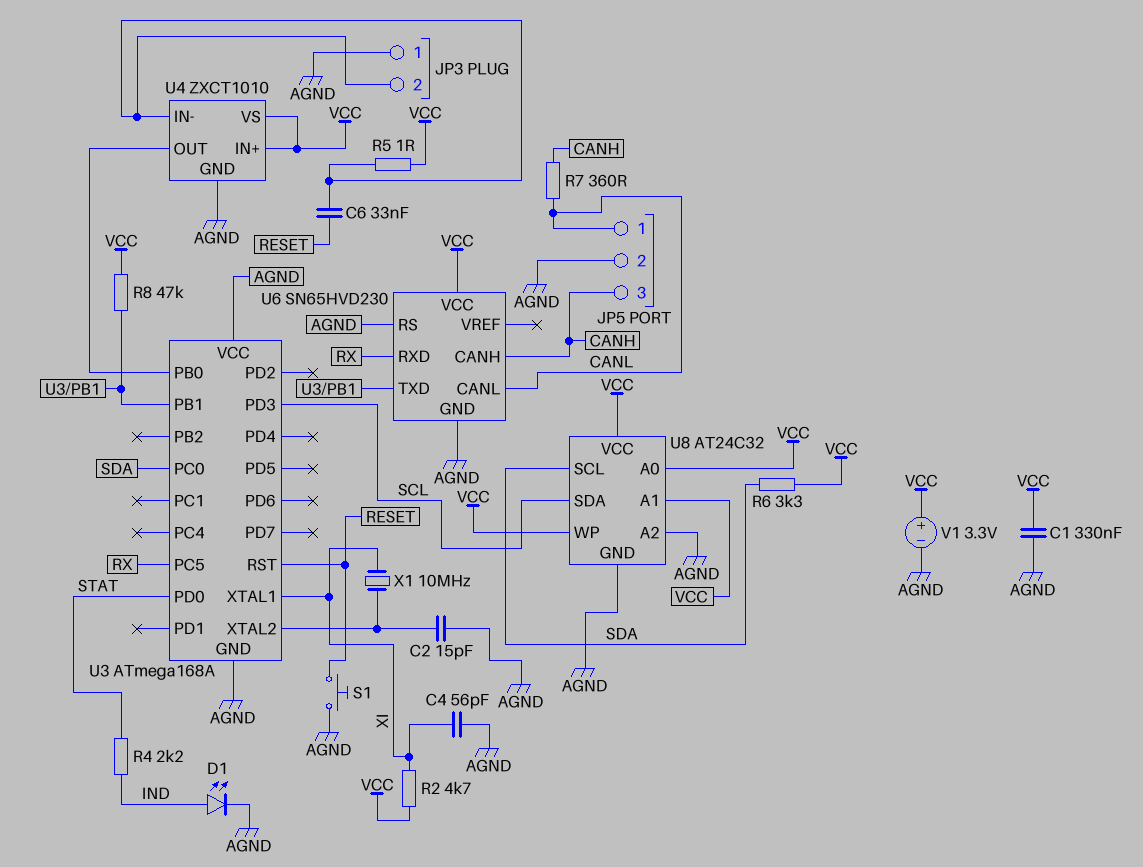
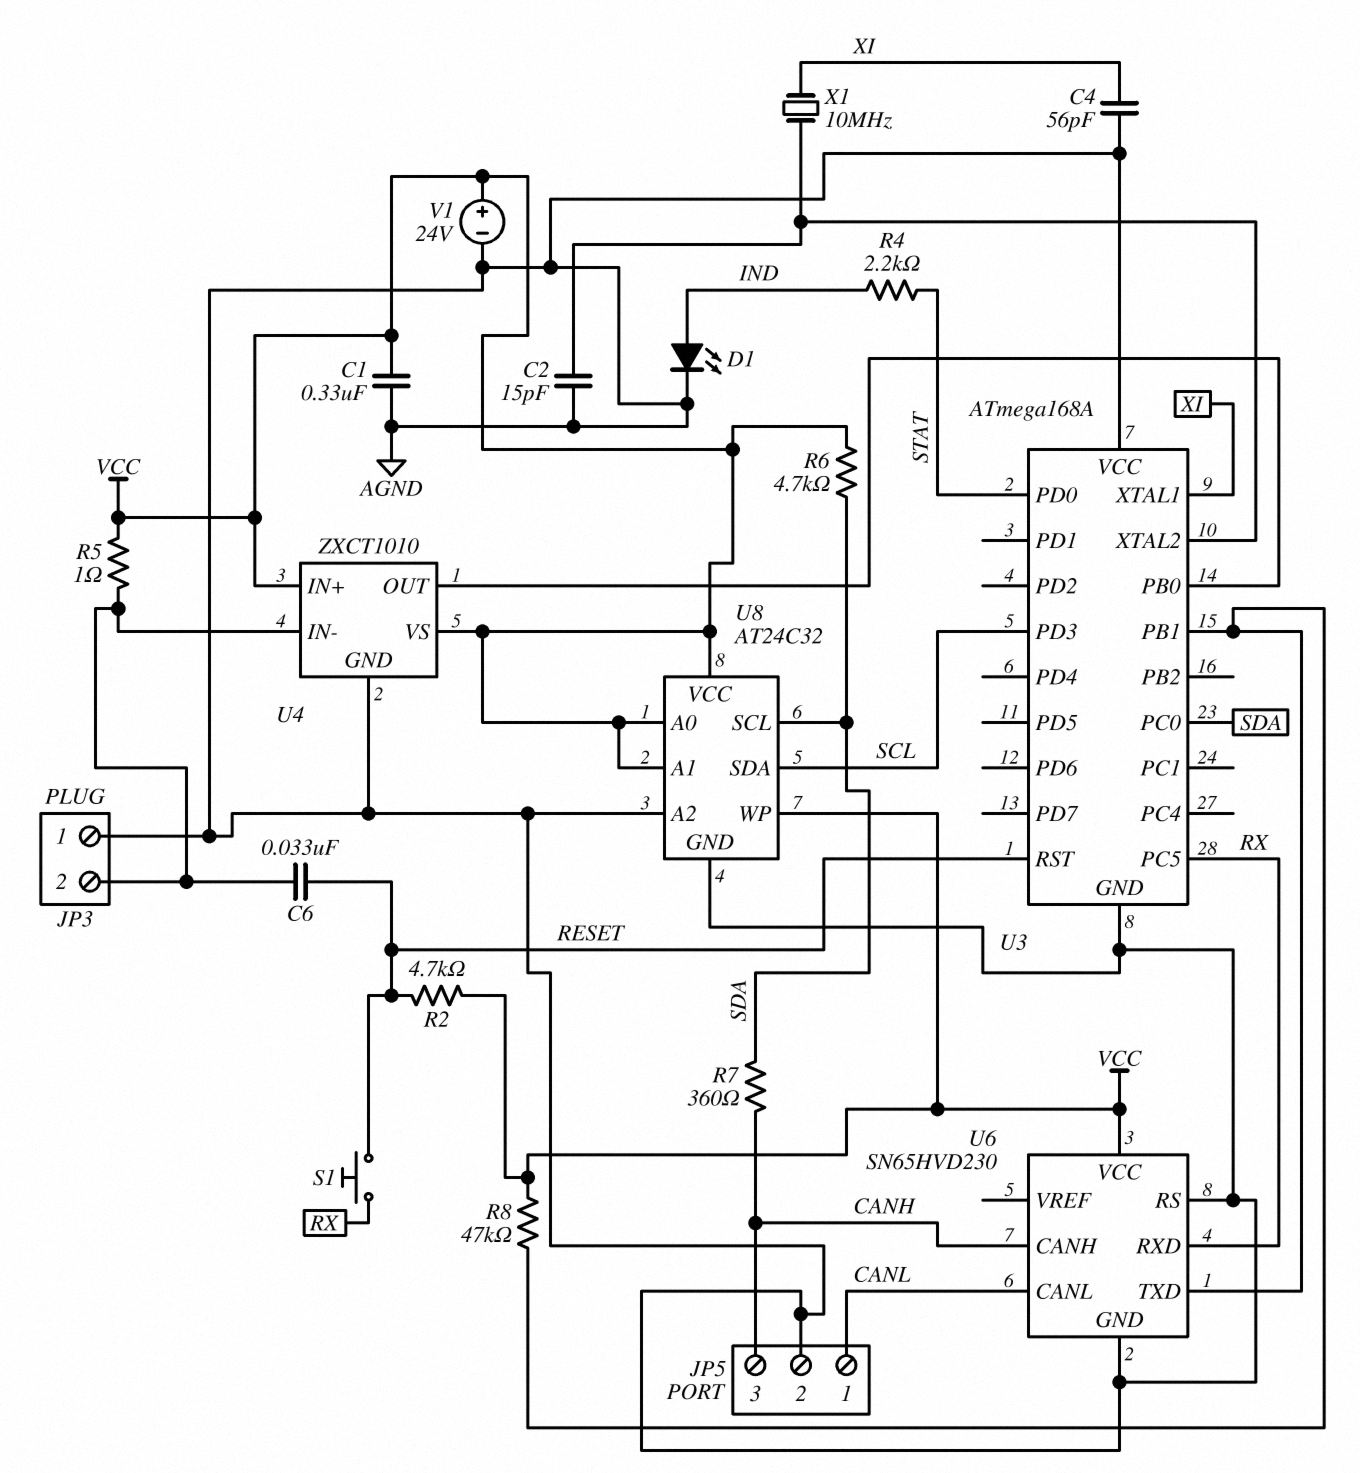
R2: 4.7k (VCC, XI) -> 4.7k (RESET, VCC)
R6: 3.3k (SDA, VCC) -> 4.7k (SDA, VCC)
R7: 360 (CANH, CANL) -> 360 (CANH, SDA)
S1: button (AGND, RESET) -> button (RESET, RX)
V1: 3.3V (plus VCC, minus AGND) -> 24V (plus VCC, minus AGND)

